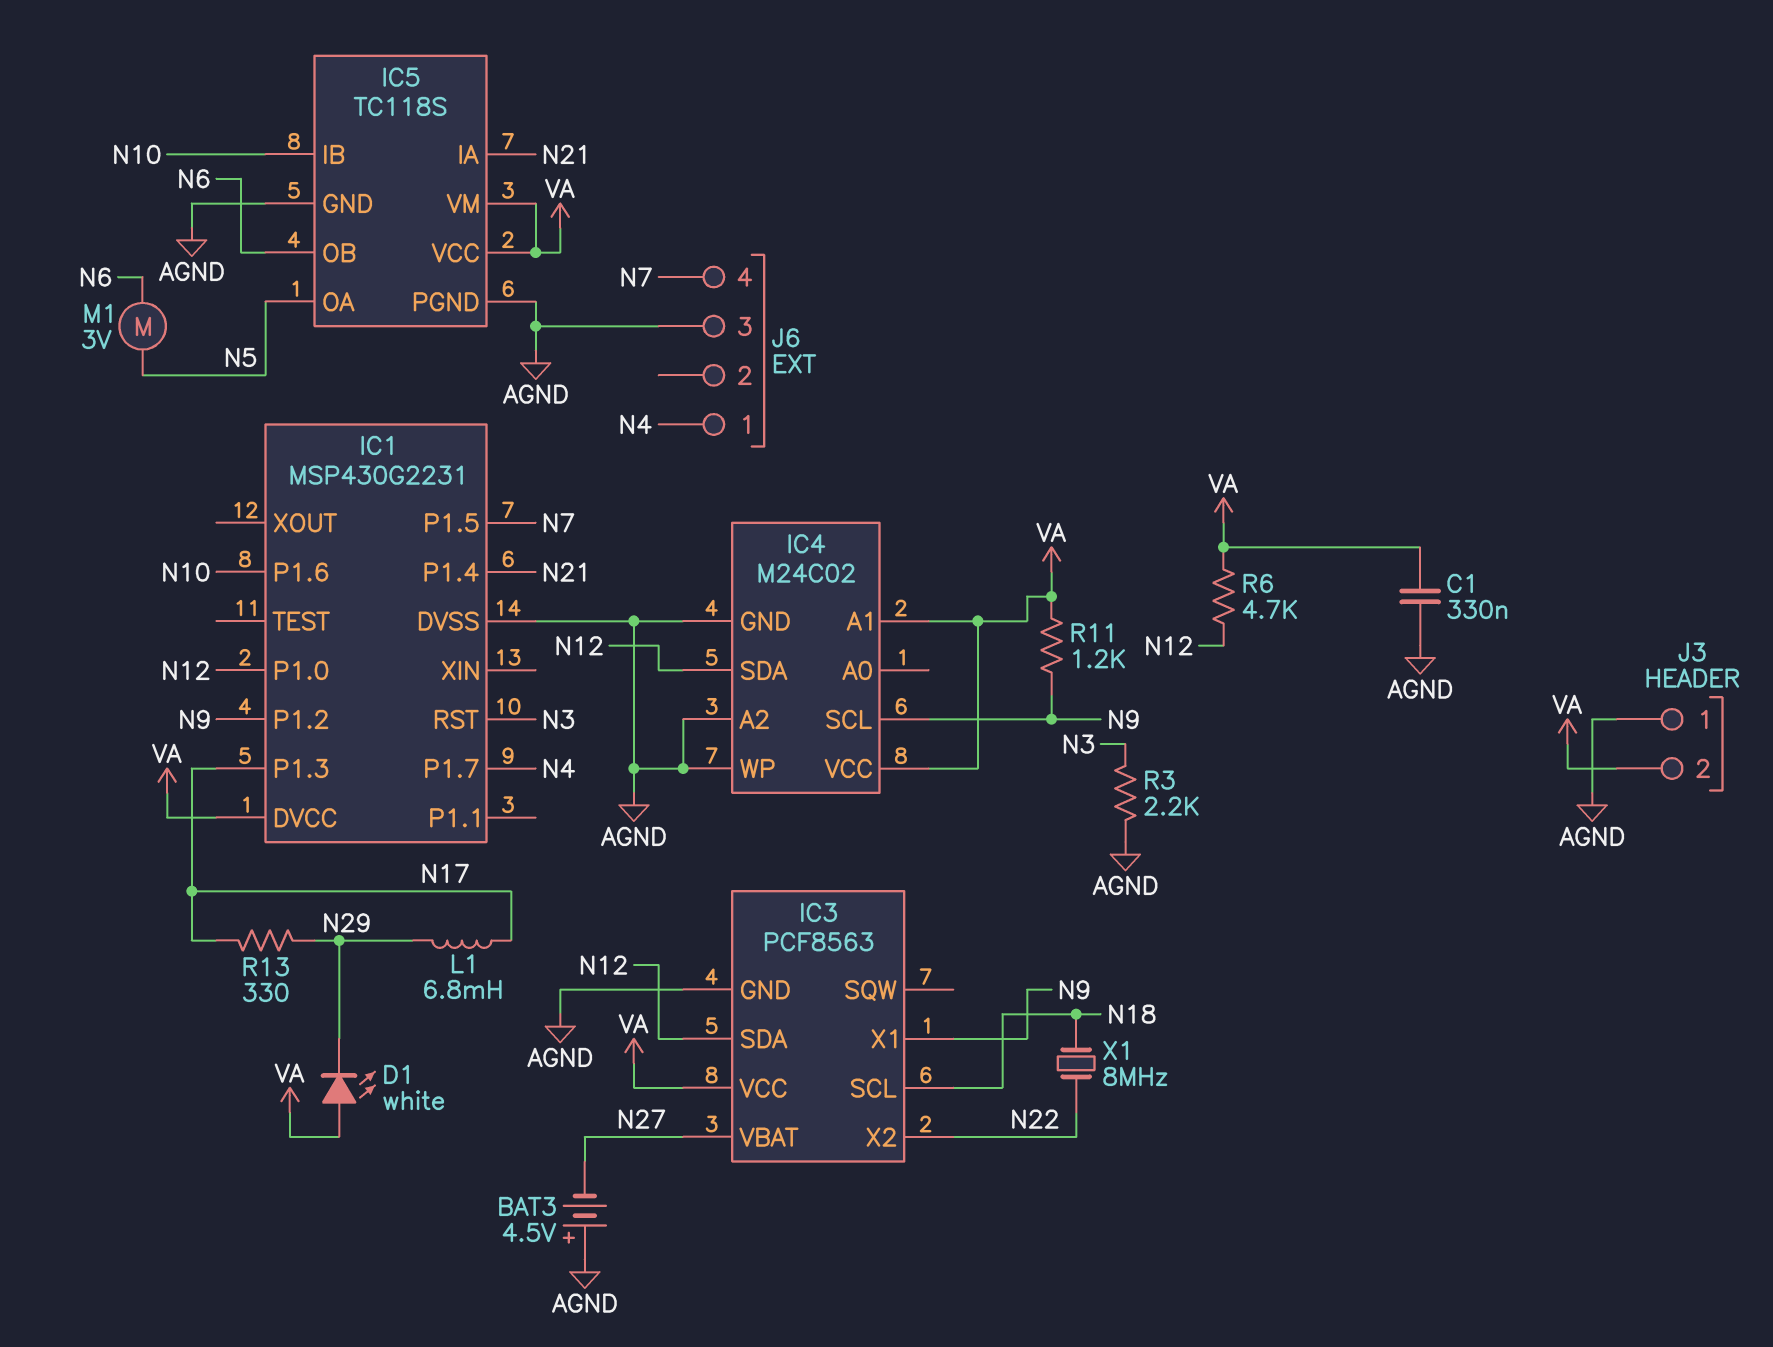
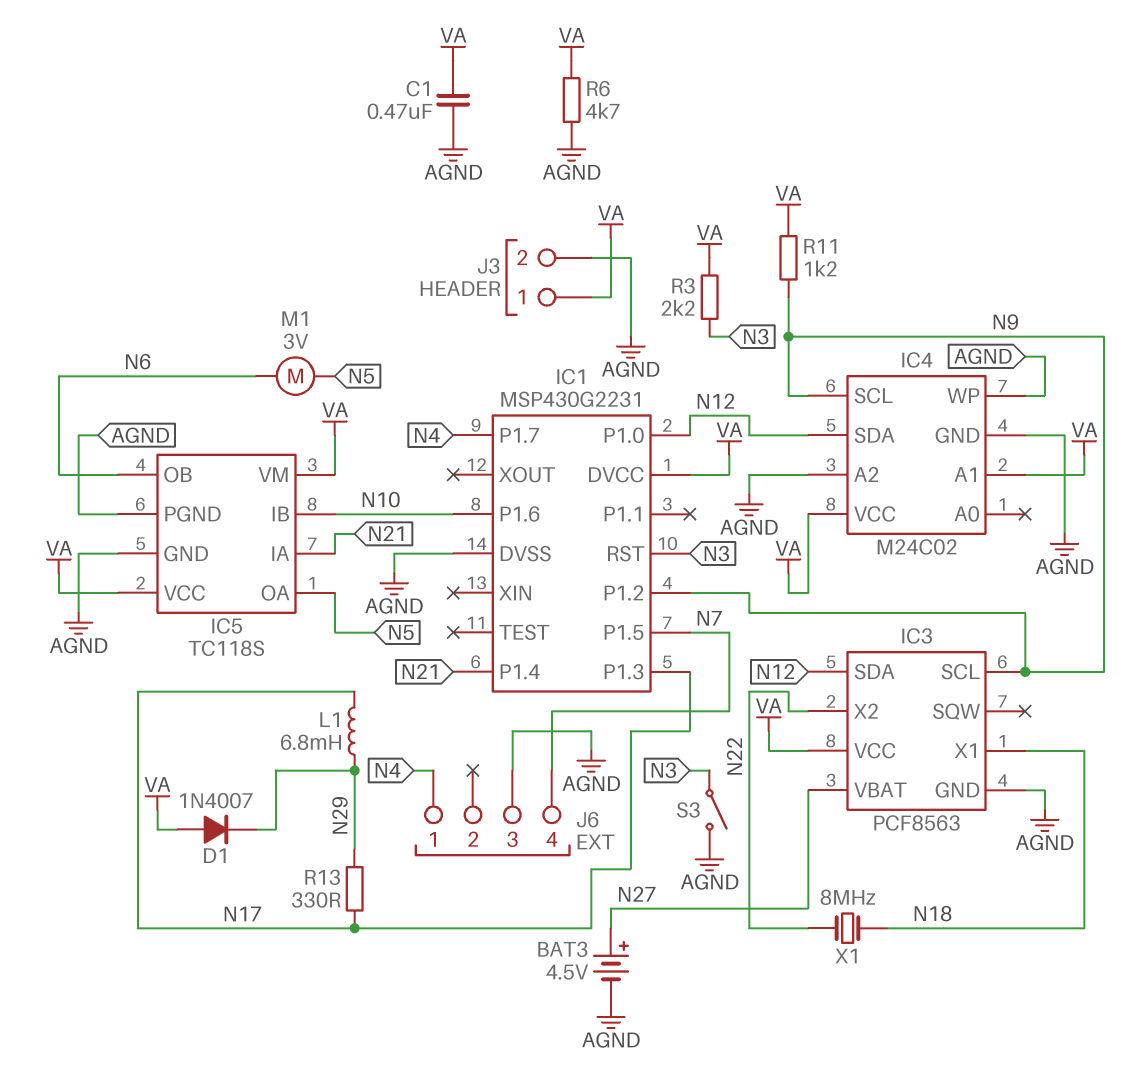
BAT3: 4.5V (plus AGND, minus N27) -> 4.5V (plus N27, minus AGND)
C1: 330nF (AGND, VA) -> 470nF (AGND, VA)
D1: LED white (A VA, K N29) -> diode 1N4007 (A VA, K N29)
IC3 pin SCL: N18 -> N9
IC3 pin X1: N9 -> N18
J3 pin 1: AGND -> VA
J3 pin 2: VA -> AGND
R3: 2.2k (AGND, N3) -> 2.2k (N3, VA)
R6: 4.7k (N12, VA) -> 4.7k (AGND, VA)
S3: none -> switch (AGND, N3)

